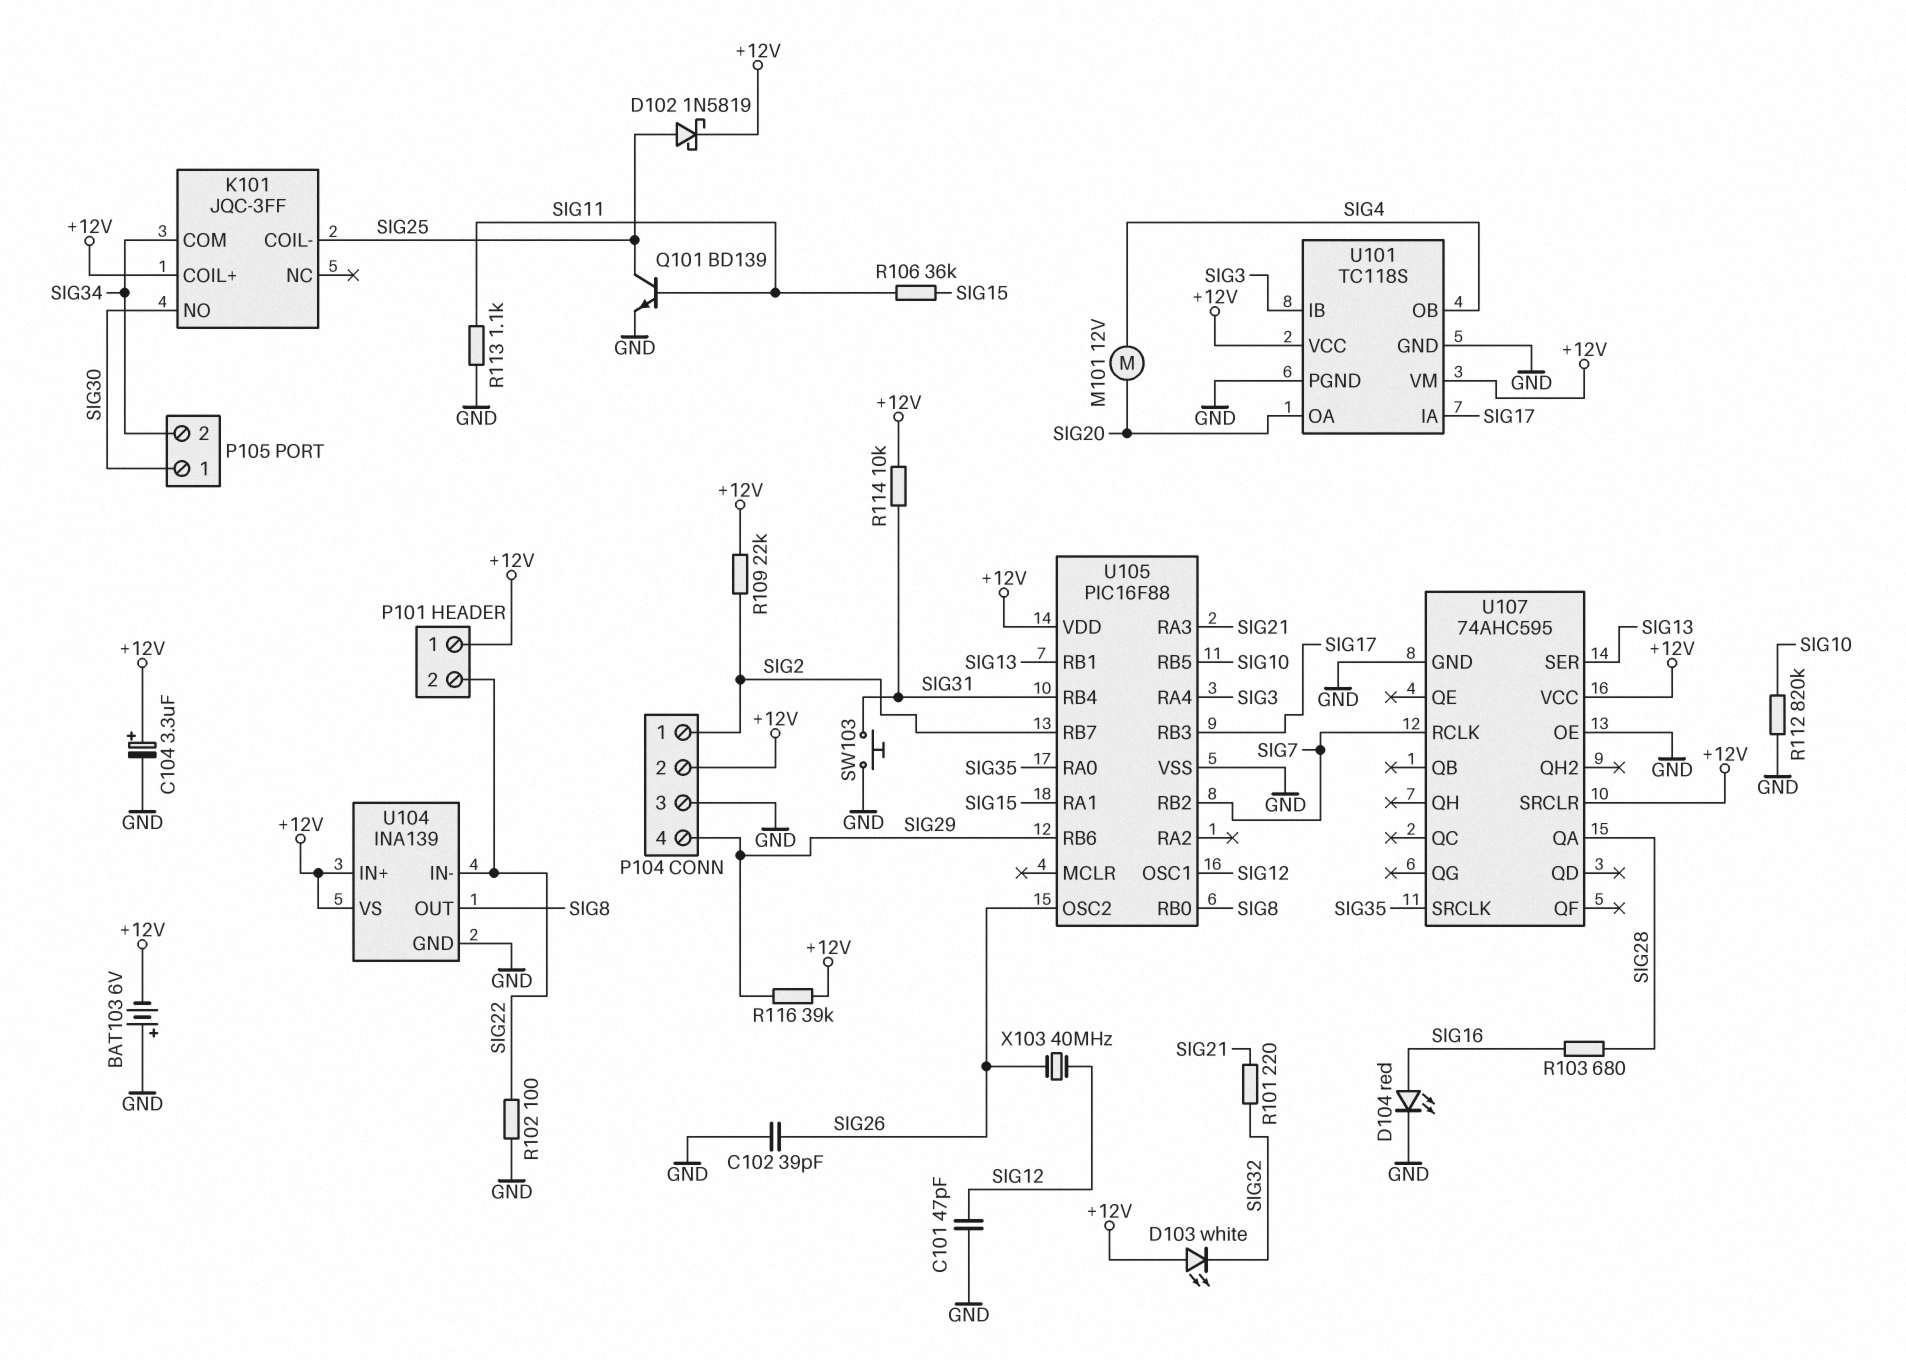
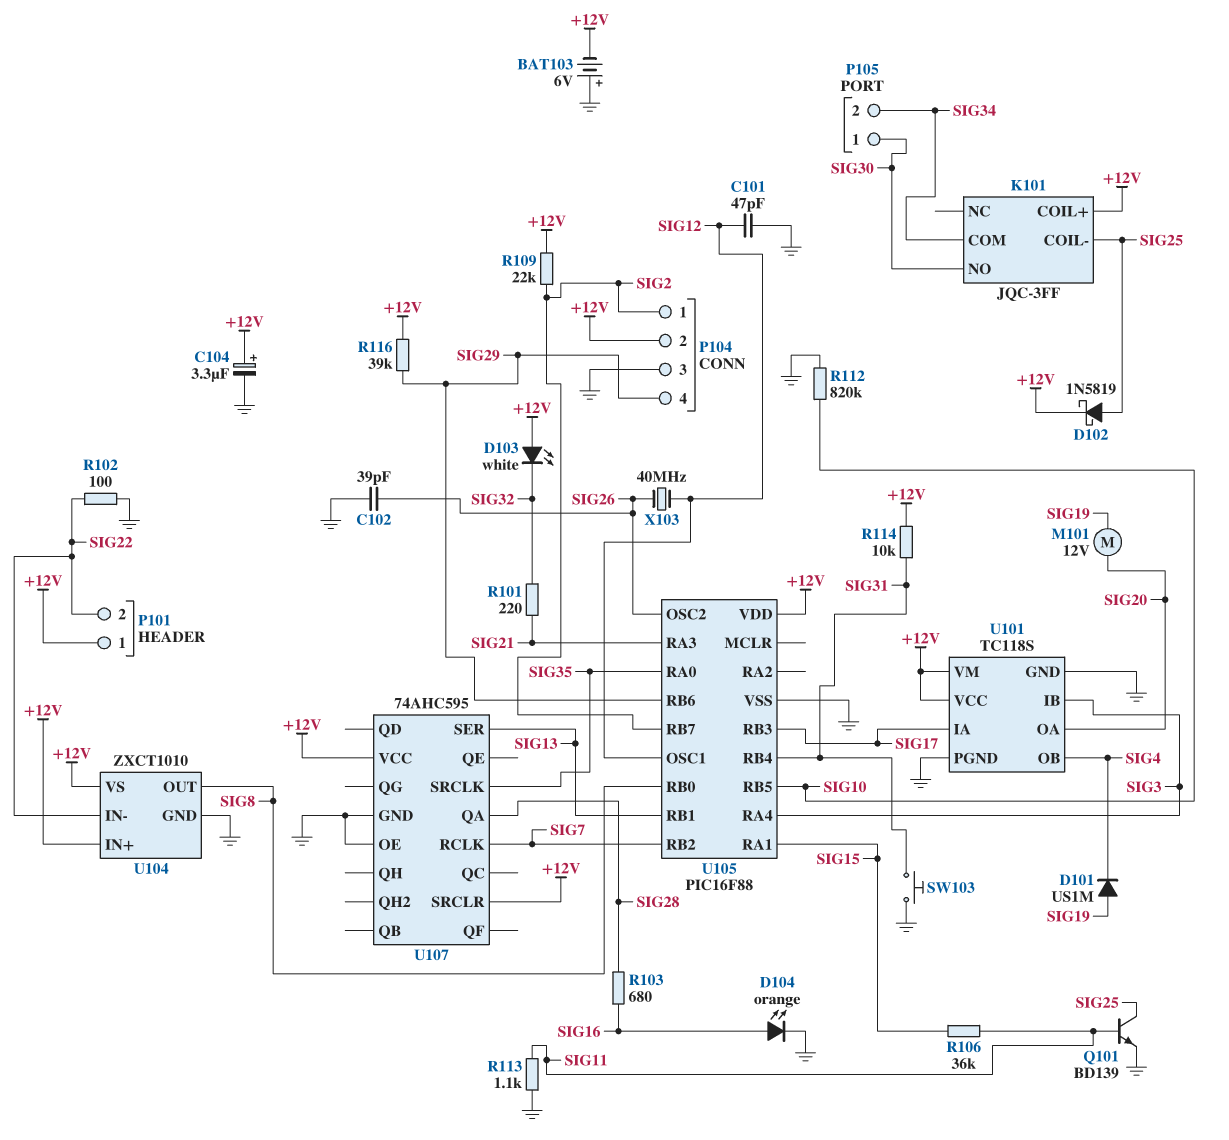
D101: none -> diode US1M (A SIG19, K SIG4)
D104: LED red (A SIG16, K GND) -> LED orange (A SIG16, K GND)
M101: motor 12V (SIG4, SIG20) -> motor 12V (SIG19, SIG20)
U104: INA139 -> ZXCT1010

